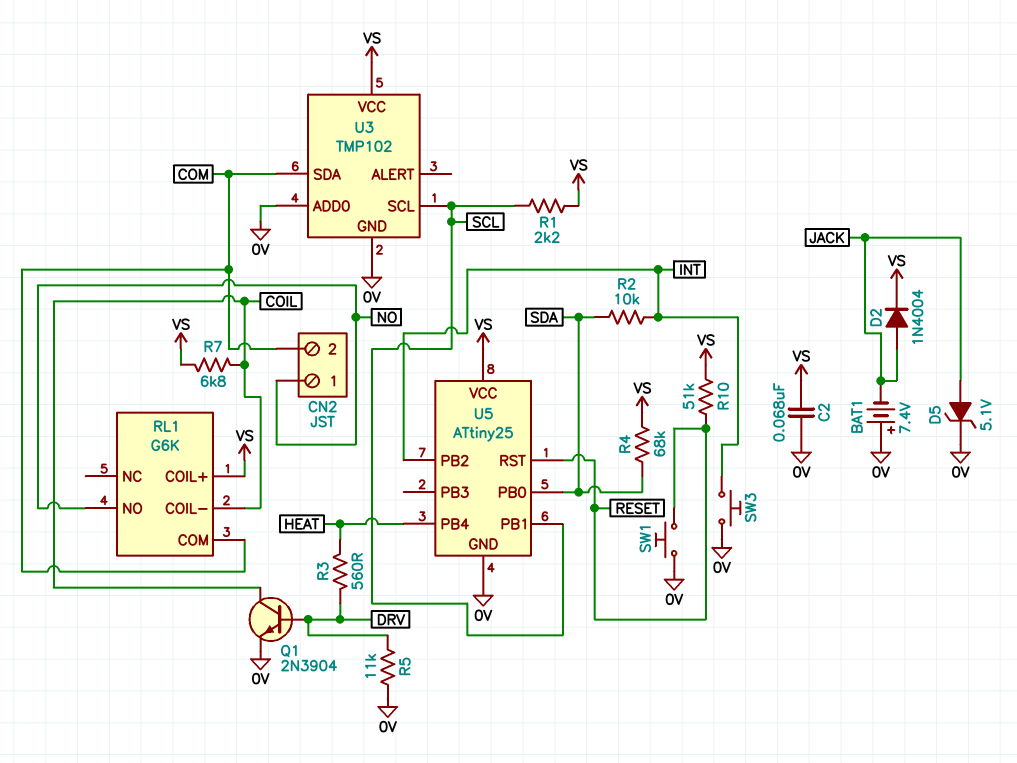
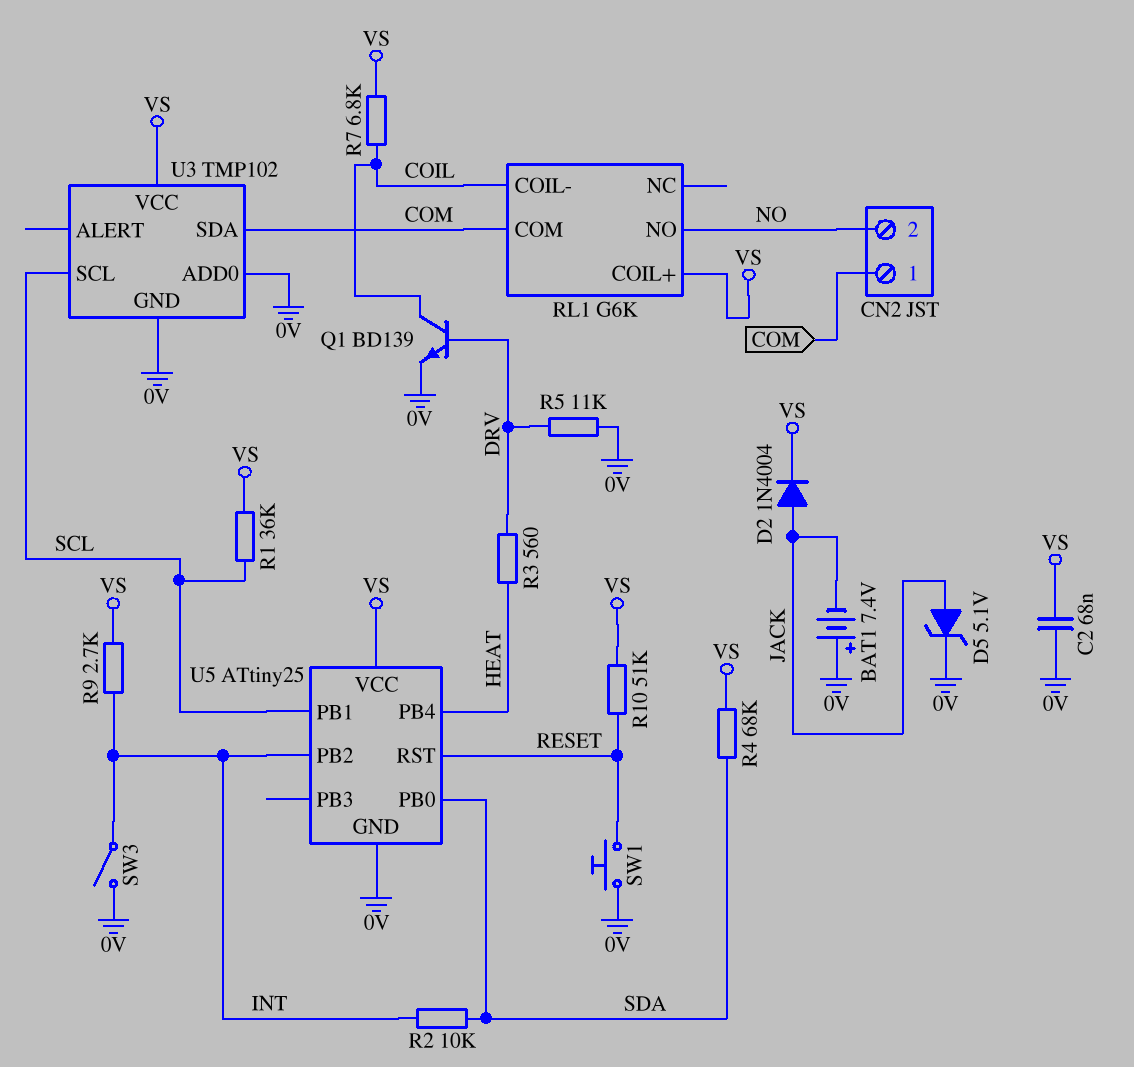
CN2 pin 1: NO -> COM
CN2 pin 2: COM -> NO
Q1: NPN 2N3904 (B DRV, C COIL, E 0V) -> NPN BD139 (B DRV, C COIL, E 0V)
R1: 2.2k (SCL, VS) -> 36k (SCL, VS)
R9: none -> 2.7k (INT, VS)
SW3: button (0V, INT) -> switch (0V, INT)

